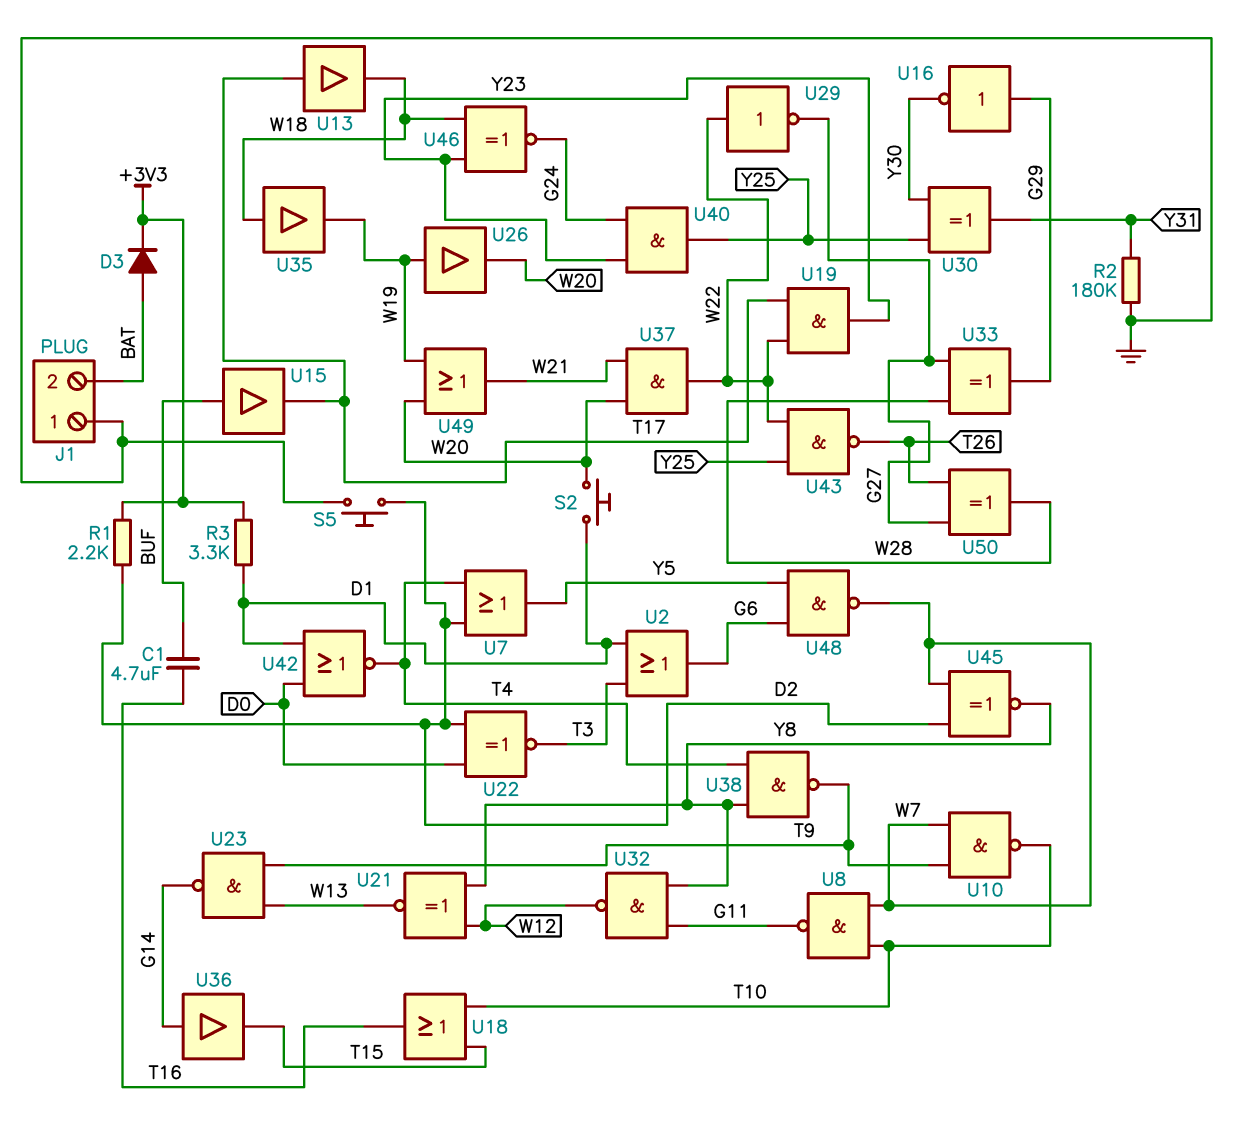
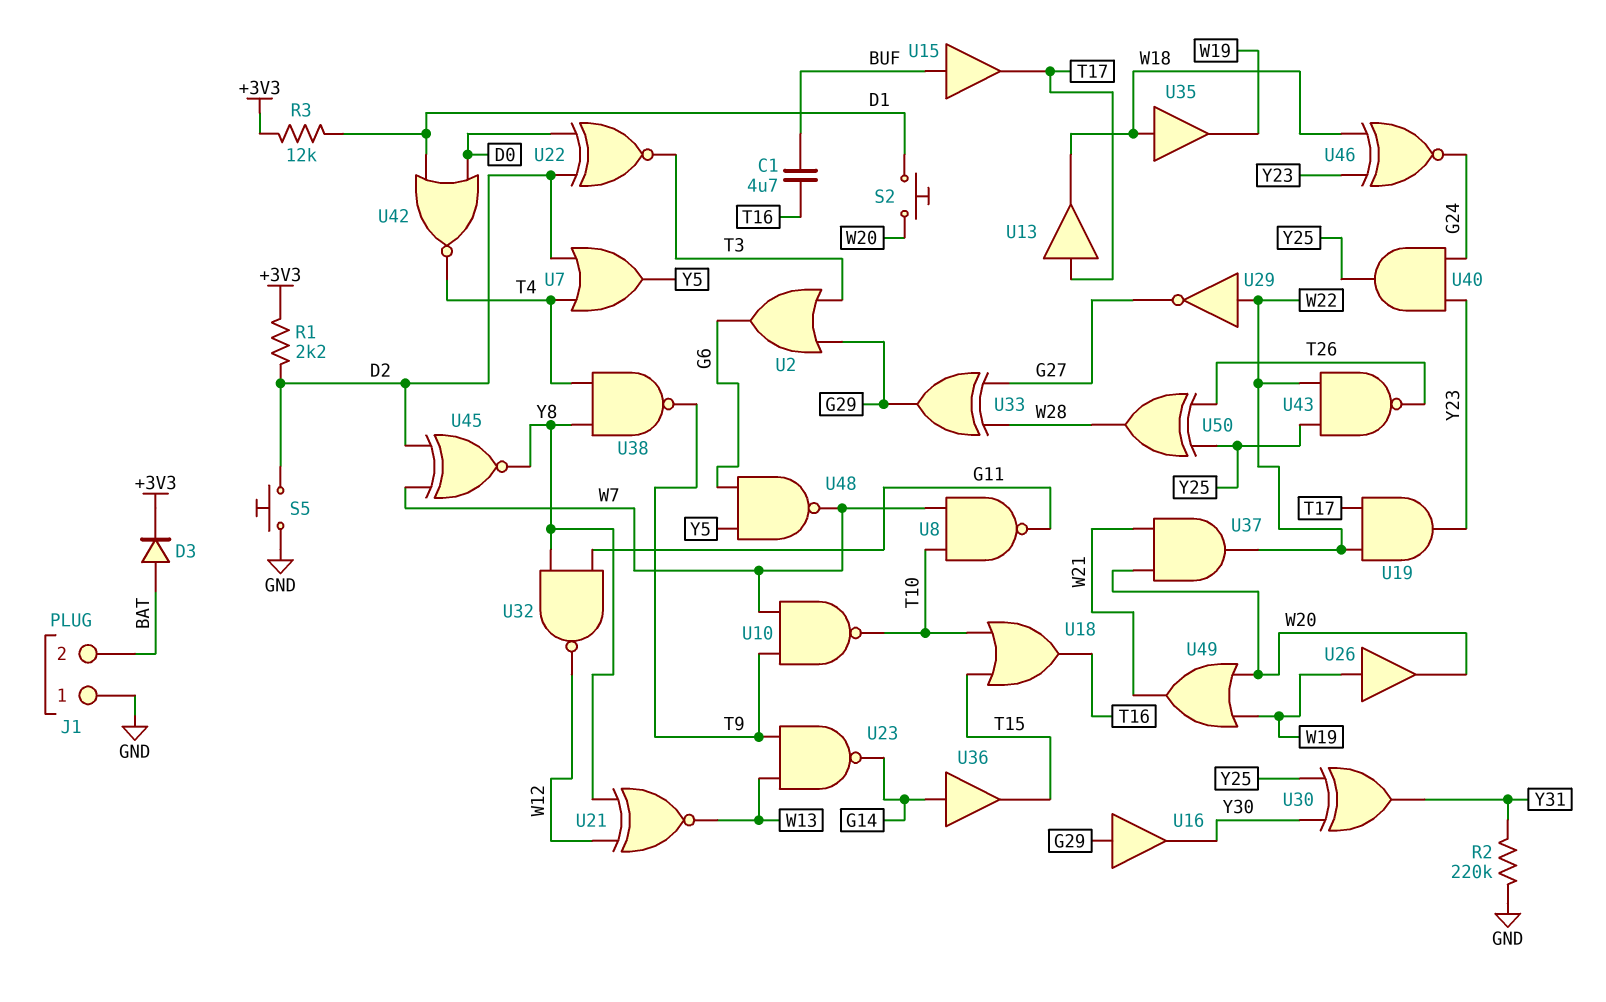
R2: 180k (GND, Y31) -> 220k (GND, Y31)
R3: 3.3k (+3V3, D1) -> 12k (+3V3, D1)
U2: OR (in D1, in T3, out G6) -> OR (in G29, in T3, out G6)
U16: NOT (in G29, out Y30) -> buffer (in G29, out Y30)
U50: XOR (in G27, in T26, out W28) -> XOR (in T26, in Y25, out W28)

